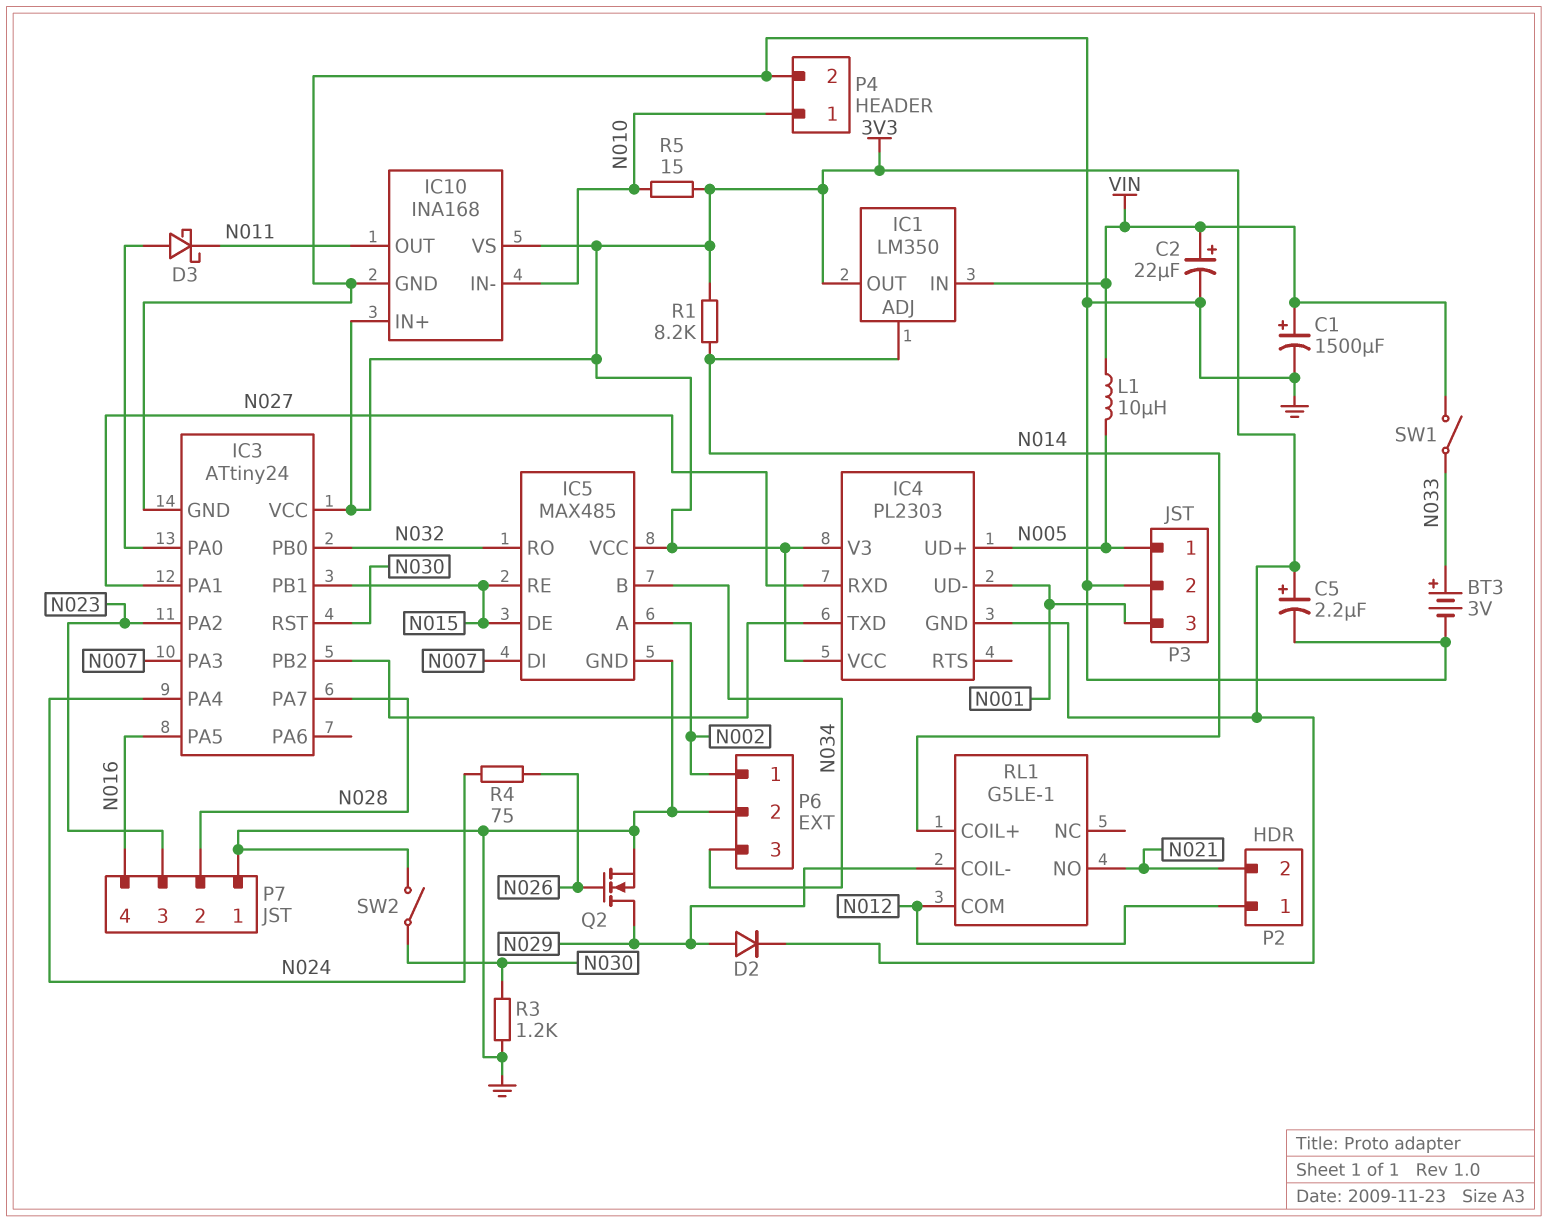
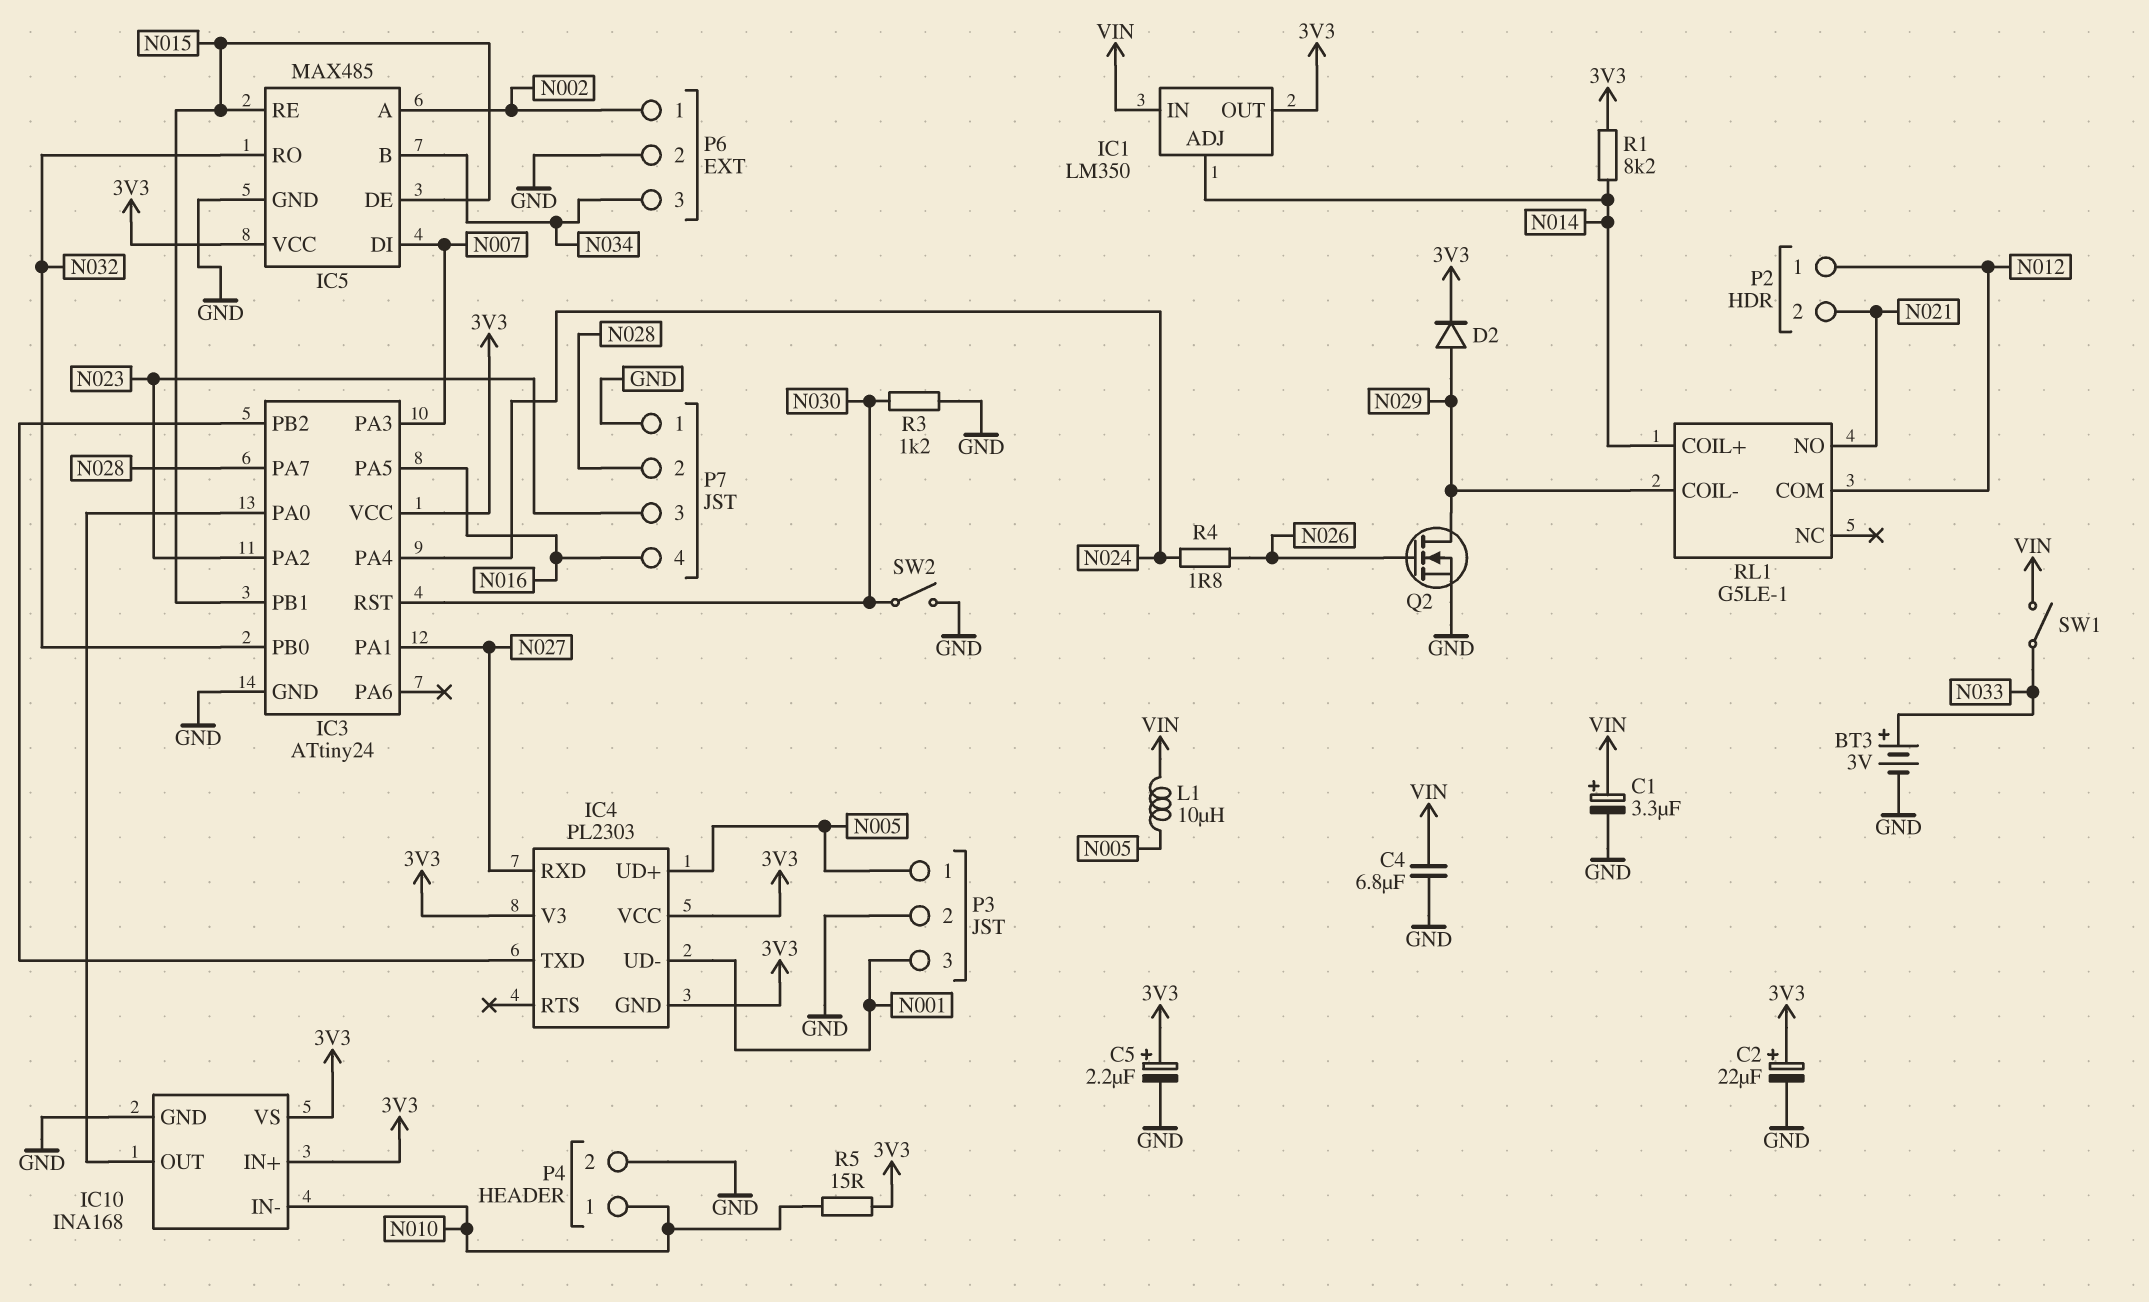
C1: 1500uF (plus VIN, minus GND) -> 3.3uF (plus VIN, minus GND)
C2: 22uF (plus VIN, minus GND) -> 22uF (plus 3V3, minus GND)
C4: none -> 6.8uF (GND, VIN)
D3: schottky (A IC3/PA0, K N011) -> none
IC10 pin OUT: N011 -> IC3/PA0
R4: 75 (N024, N026) -> 1.8 (N024, N026)

